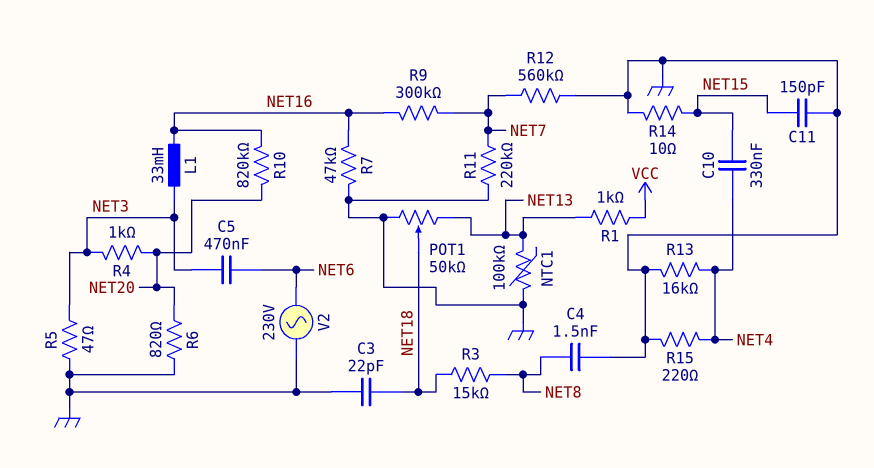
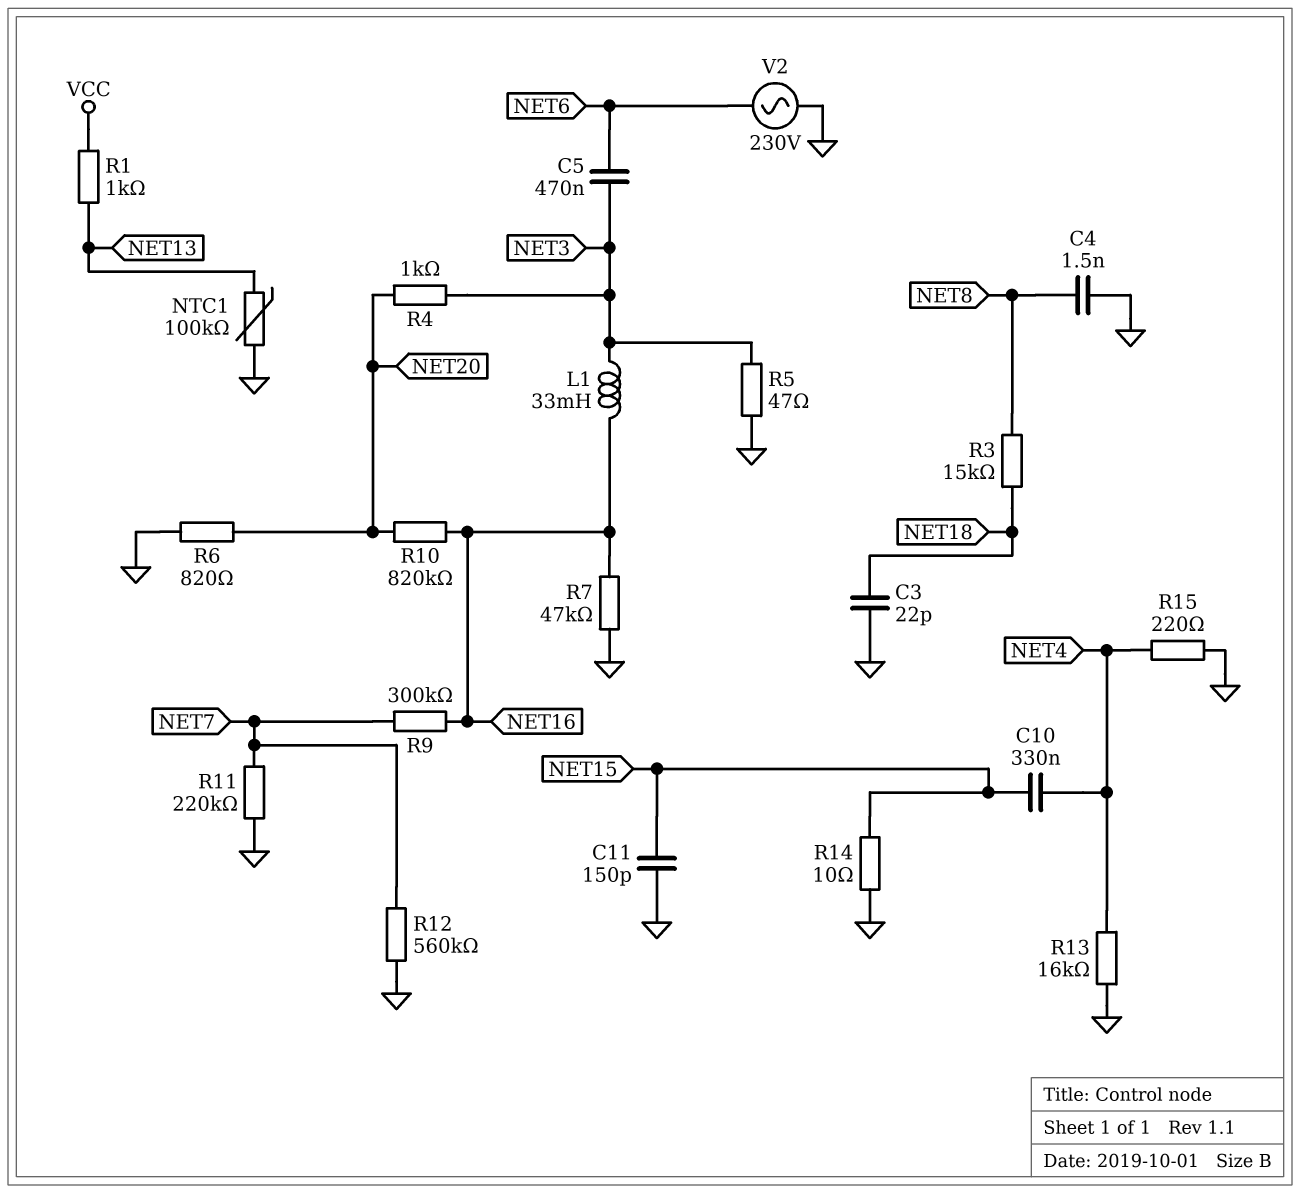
POT1: 50k (GND, NET13, wiper NET18) -> none

